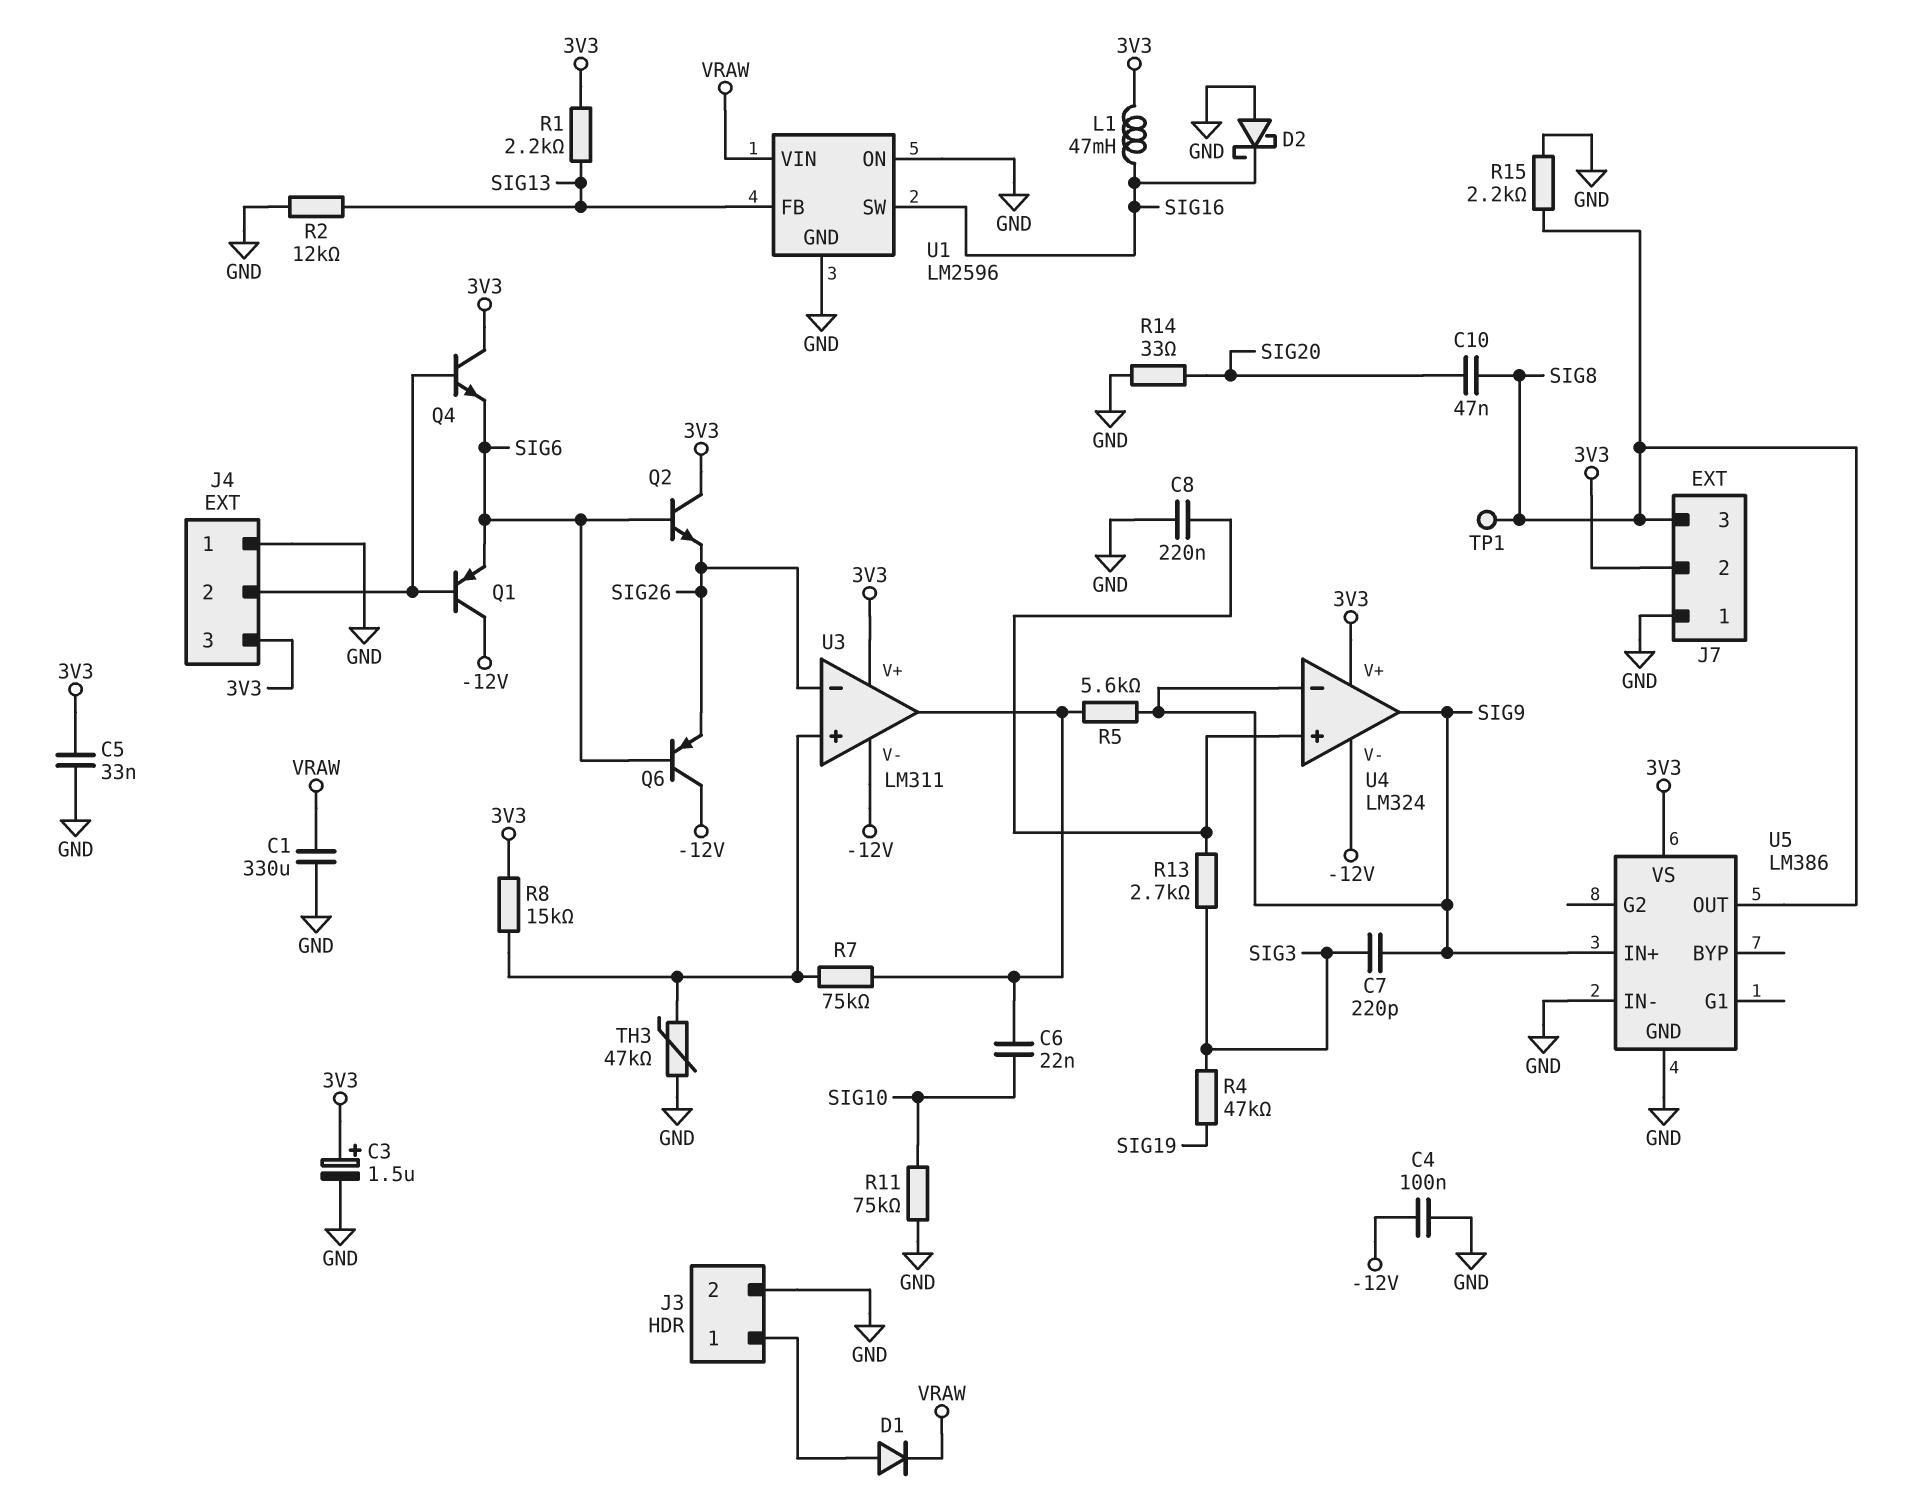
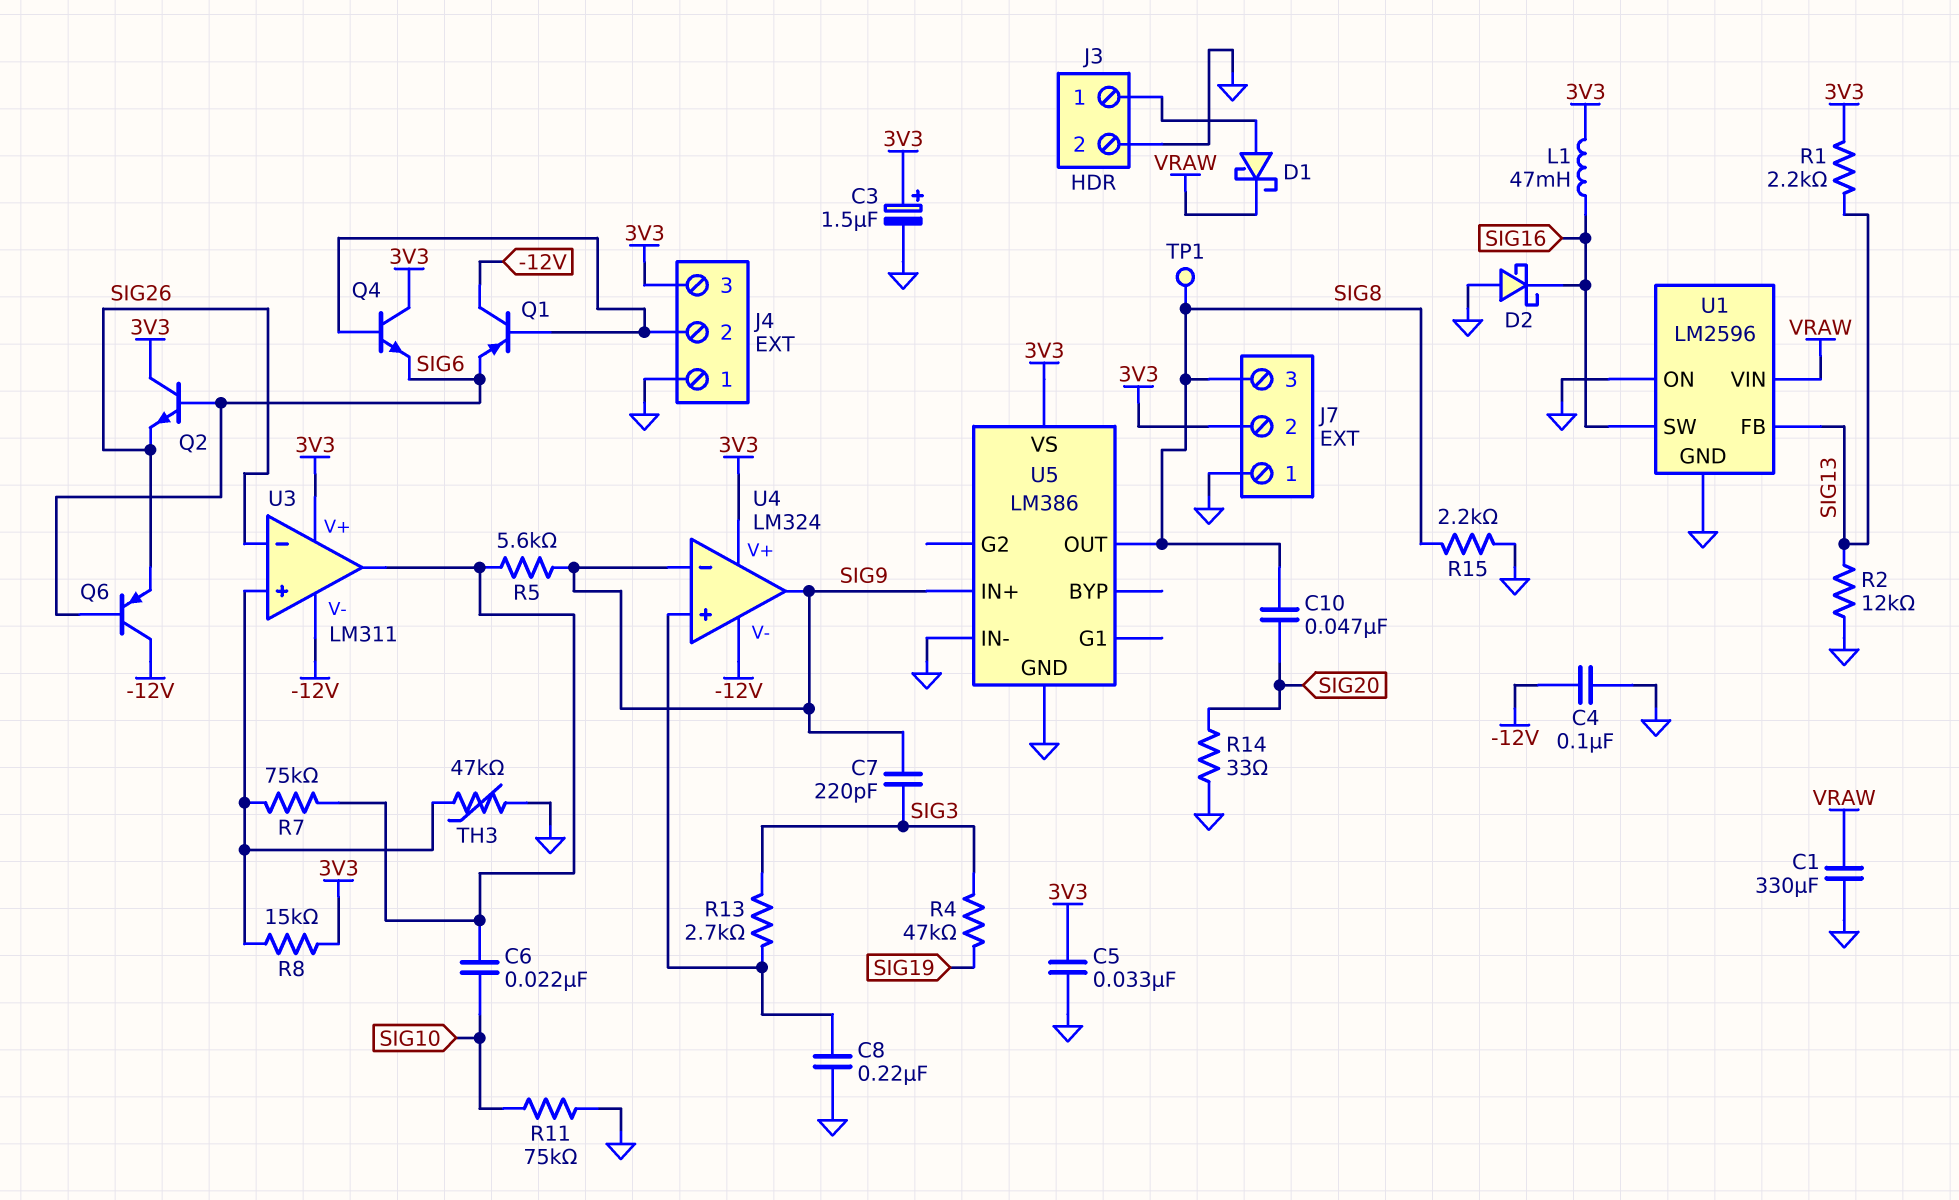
D1: diode (A J3/1, K VRAW) -> schottky (A J3/1, K VRAW)

